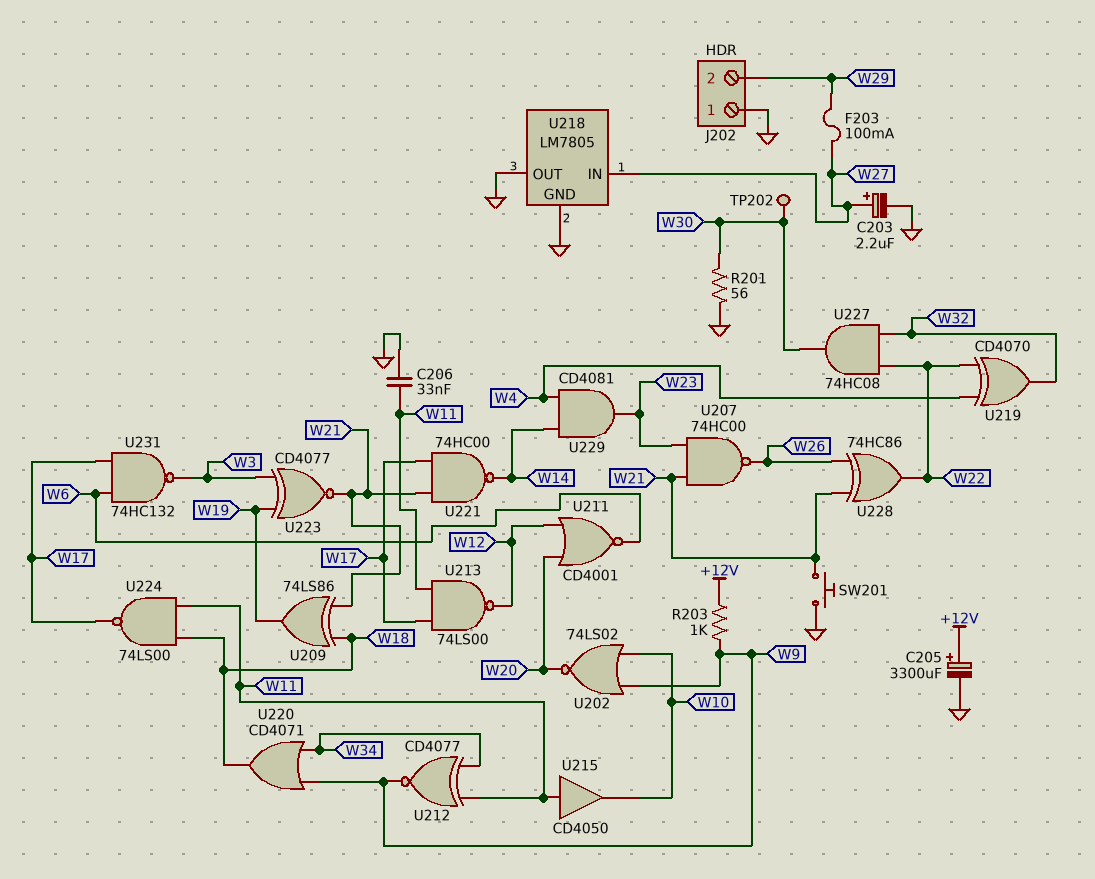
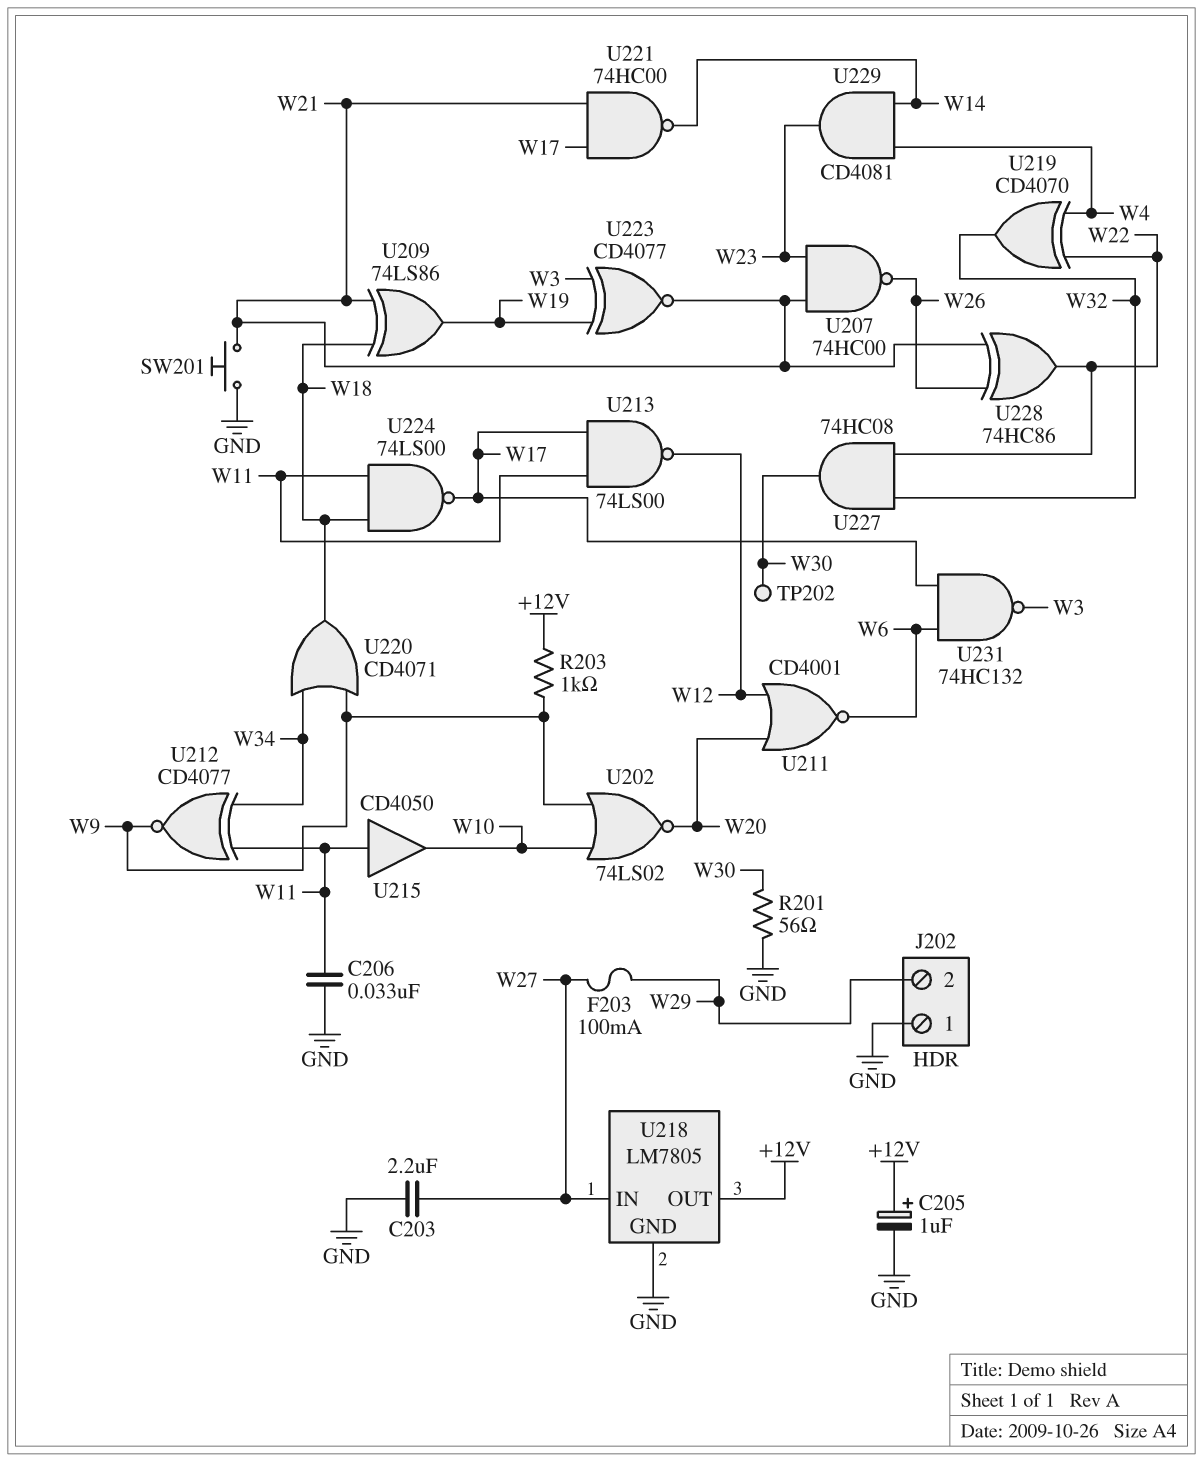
C203: 2.2uF (plus W27, minus GND) -> 2.2uF (GND, W27)
C205: 3300uF (plus +12V, minus GND) -> 1uF (plus +12V, minus GND)
U218 pin OUT: GND -> +12V

